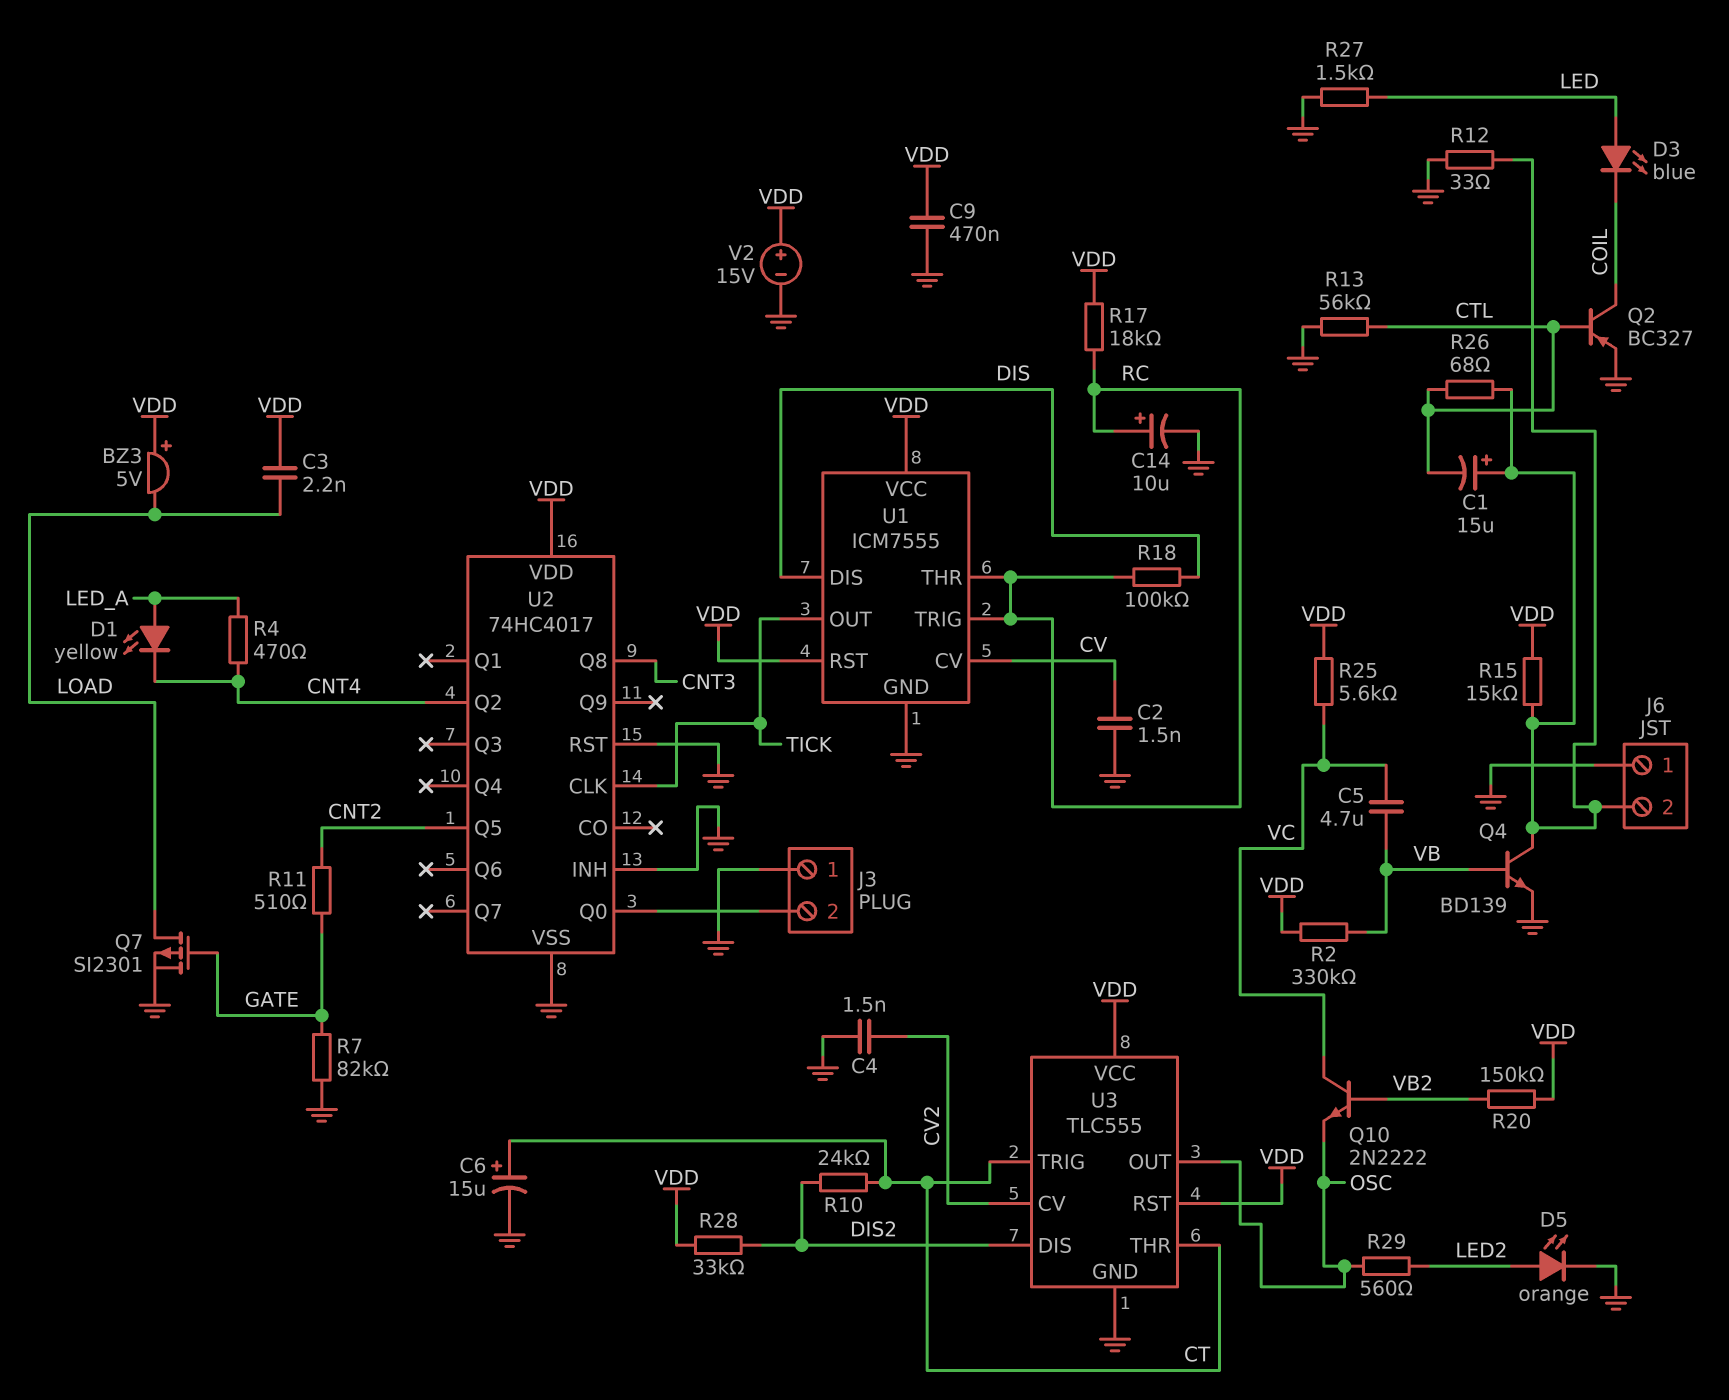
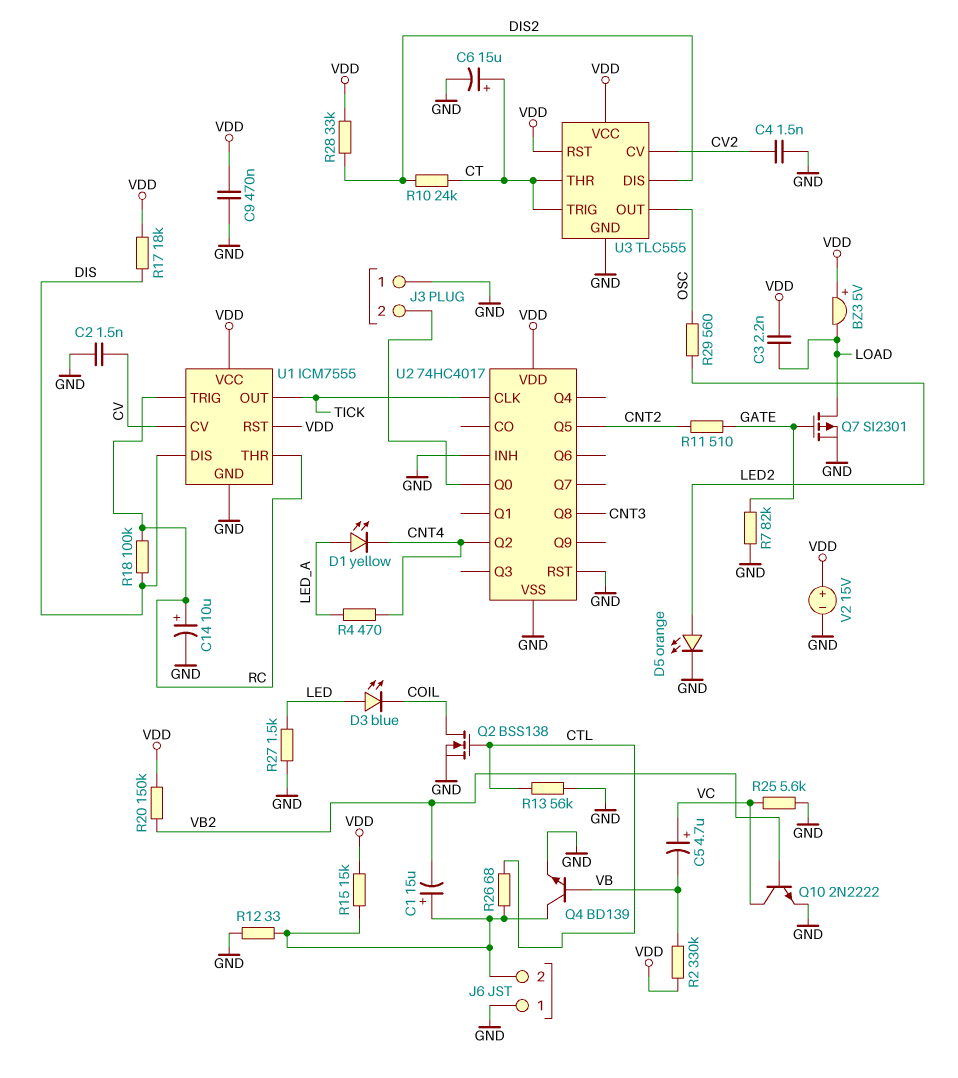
C1: 15uF (plus J6/2, minus CTL) -> 15uF (plus J6/2, minus VB2)
C5: 4.7uF (VB, VC) -> 4.7uF (plus VC, minus VB)
Q2: PNP BC327 (B CTL, C COIL, E GND) -> NMOS BSS138 (G CTL, D COIL, S GND)
Q10: NPN 2N2222 (B VB2, C VC, E OSC) -> NPN 2N2222 (B VB2, C VC, E GND)
R17: 18k (RC, VDD) -> 18k (DIS, VDD)
R25: 5.6k (VC, VDD) -> 5.6k (GND, VC)

